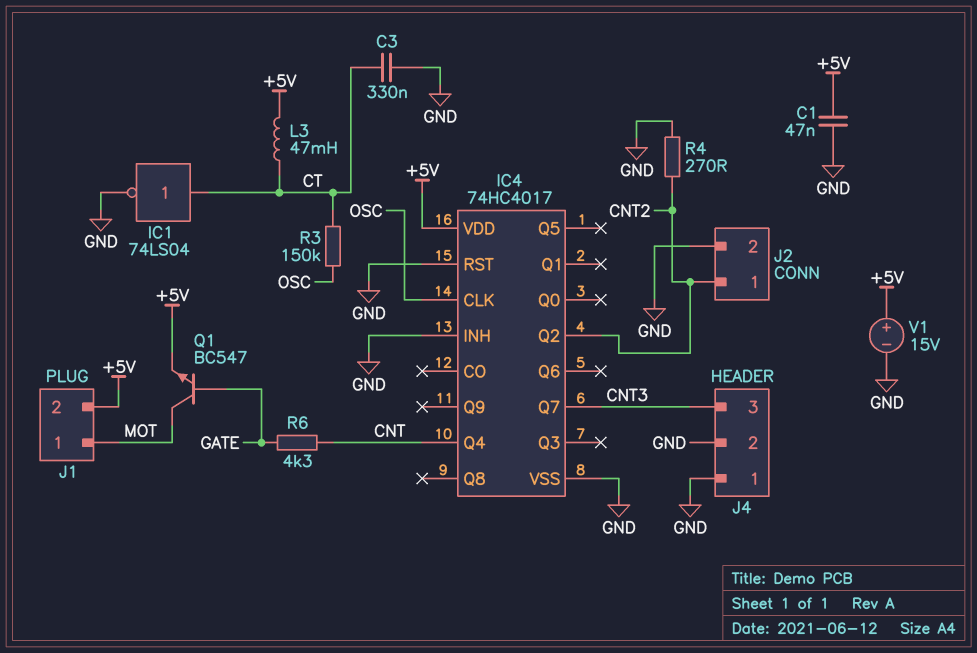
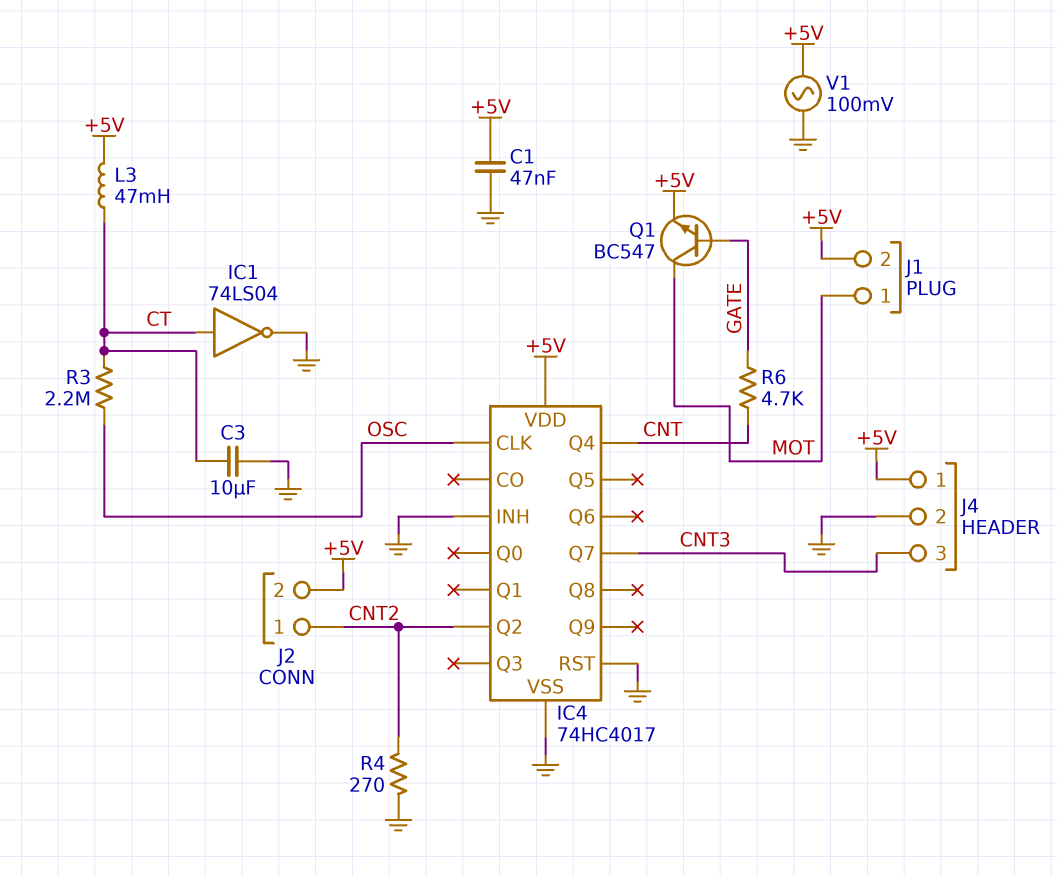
C3: 330nF (CT, GND) -> 10uF (CT, GND)
J2 pin 2: GND -> +5V
J4 pin 1: GND -> +5V
R3: 150k (CT, OSC) -> 2.2M (CT, OSC)
R6: 4.3k (CNT, GATE) -> 4.7k (CNT, GATE)
V1: 15V (plus +5V, minus GND) -> AC 100mV (+5V, GND)

